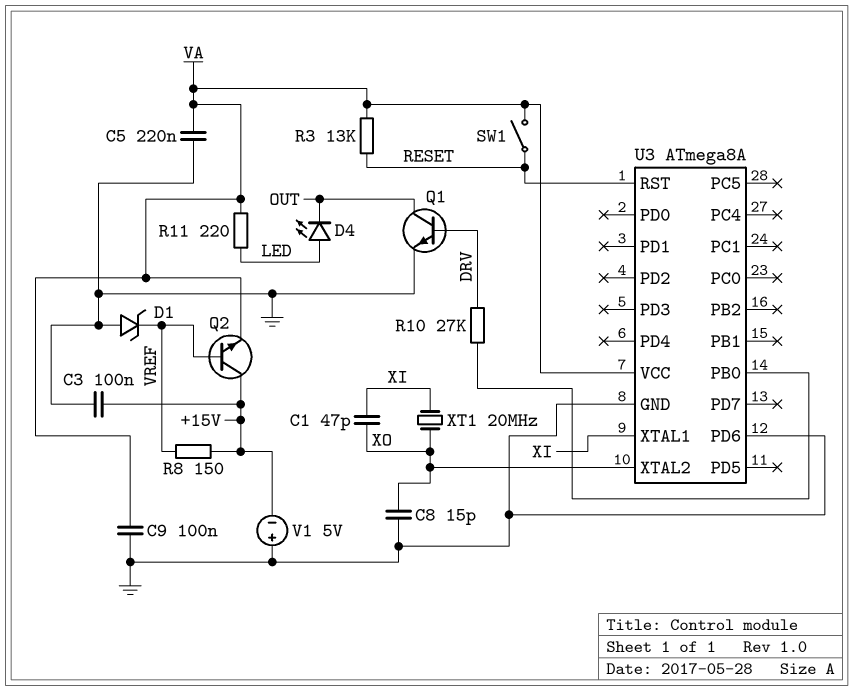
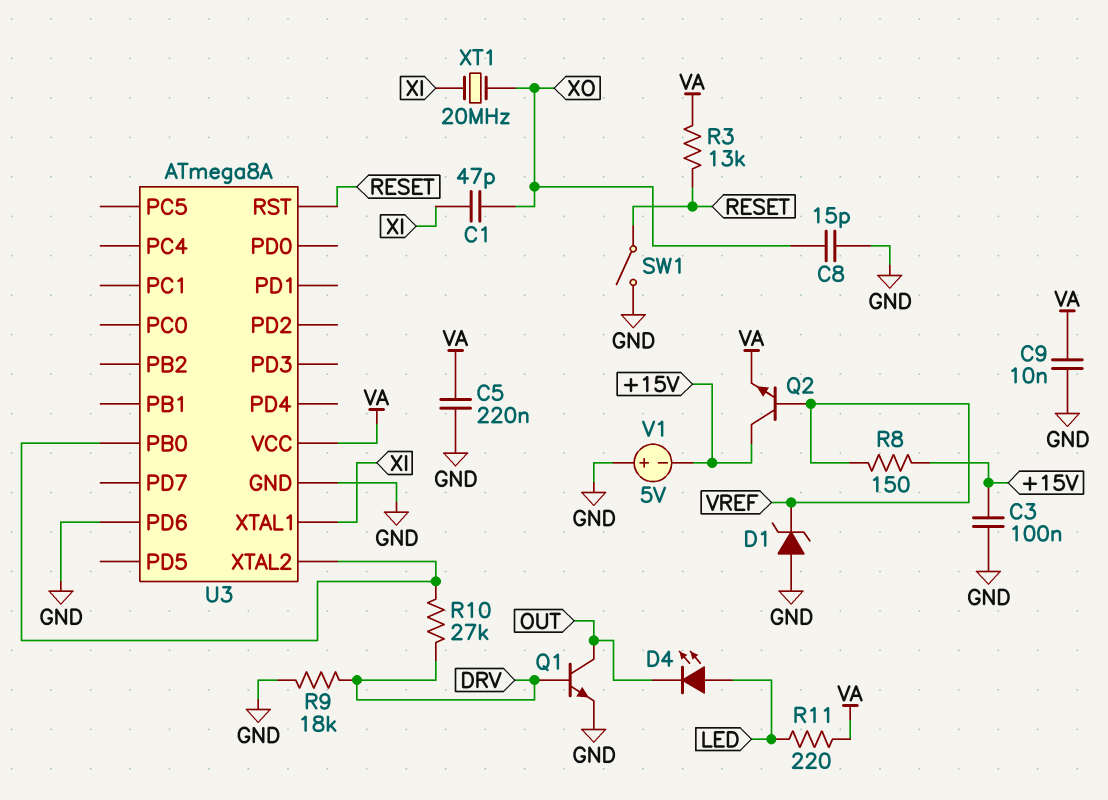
C9: 100nF (GND, VA) -> 10nF (GND, VA)
R9: none -> 18k (DRV, GND)
SW1: switch (RESET, VA) -> switch (GND, RESET)
U3 pin XTAL2: XO -> U3/PB0

